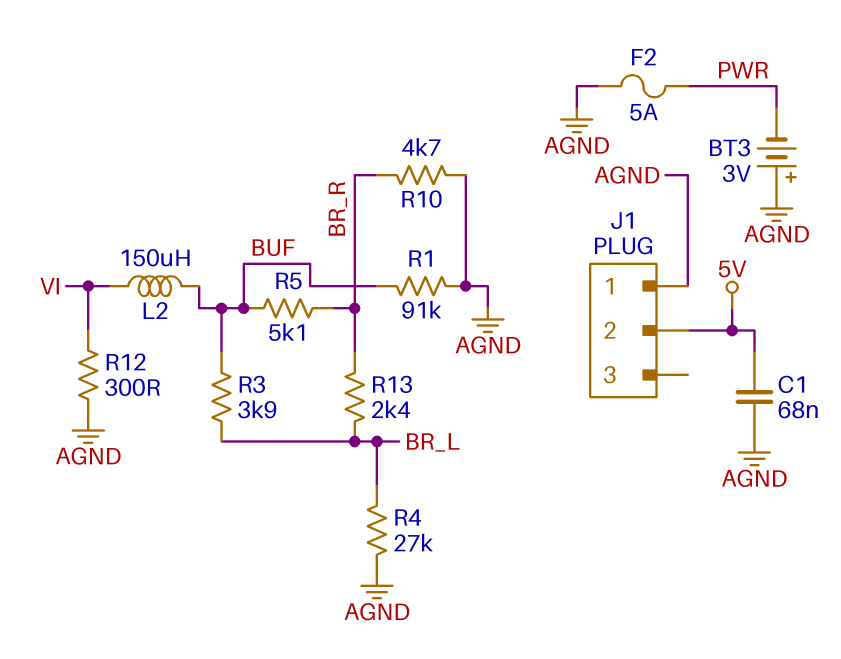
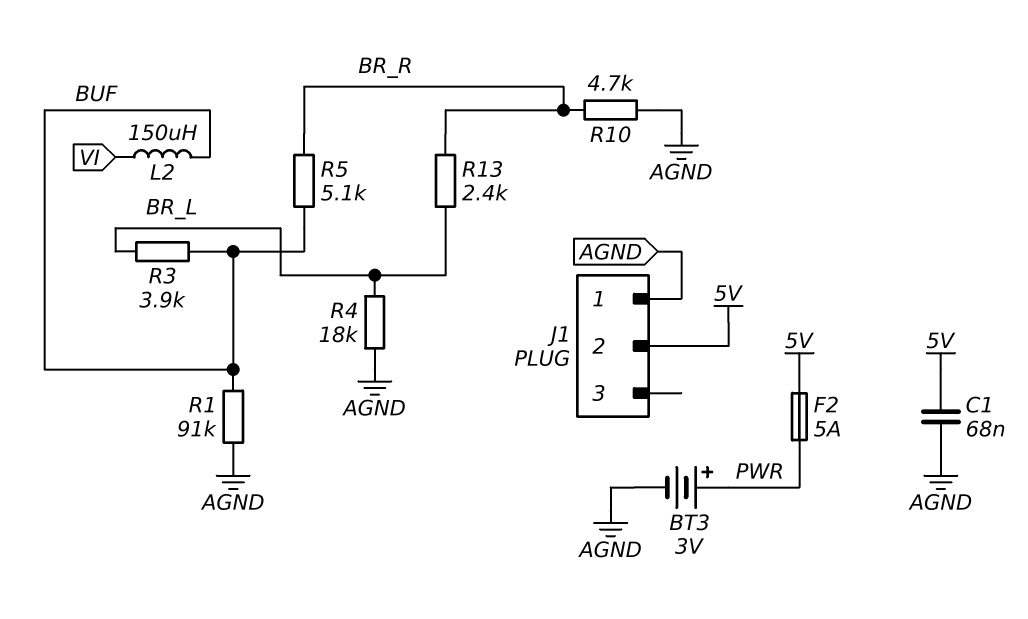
BT3: 3V (plus AGND, minus PWR) -> 3V (plus PWR, minus AGND)
F2: 5A (AGND, PWR) -> 5A (5V, PWR)
R4: 27k (AGND, BR_L) -> 18k (AGND, BR_L)
R12: 300 (AGND, VI) -> none

